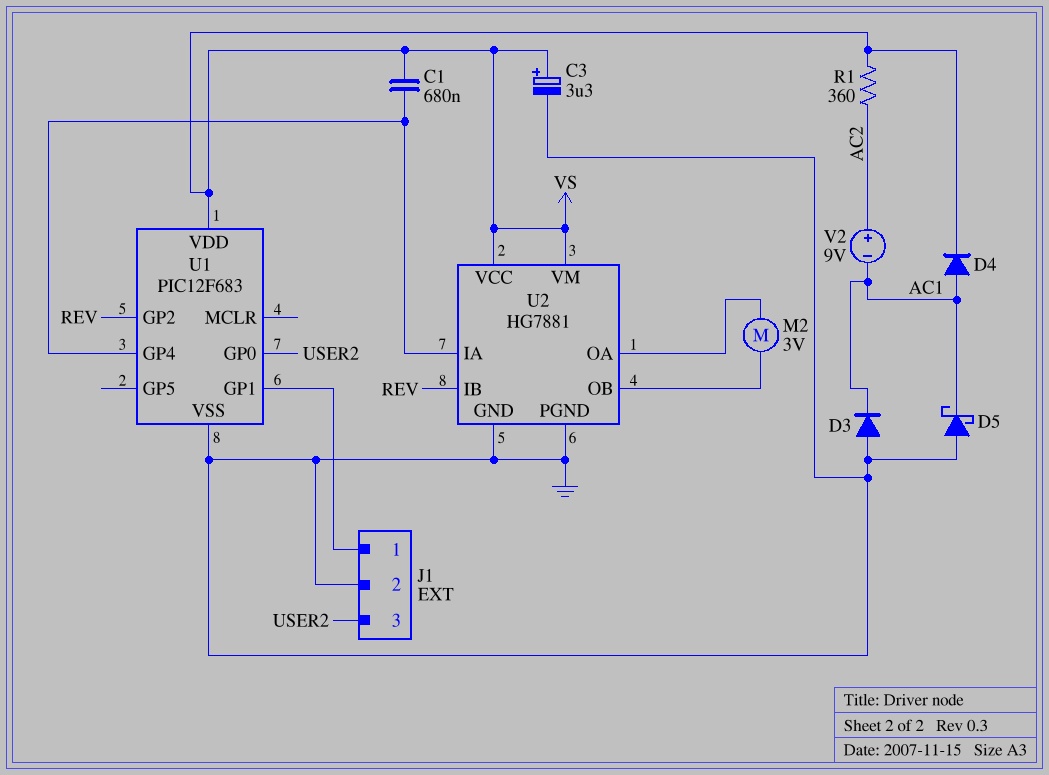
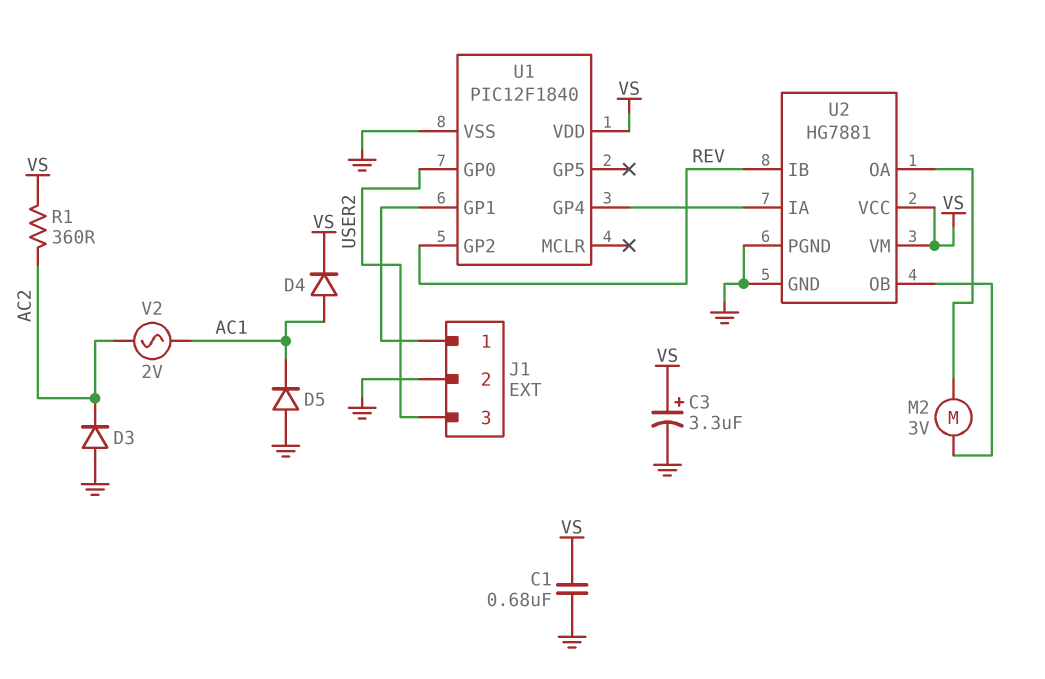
C1: 680nF (U1/GP4, VS) -> 680nF (GND, VS)
D3: diode (A GND, K AC1) -> diode (A GND, K AC2)
D5: schottky (A GND, K AC1) -> diode (A GND, K AC1)
U1: PIC12F683 -> PIC12F1840
V2: 9V (plus AC2, minus AC1) -> AC 2V (AC1, AC2)

